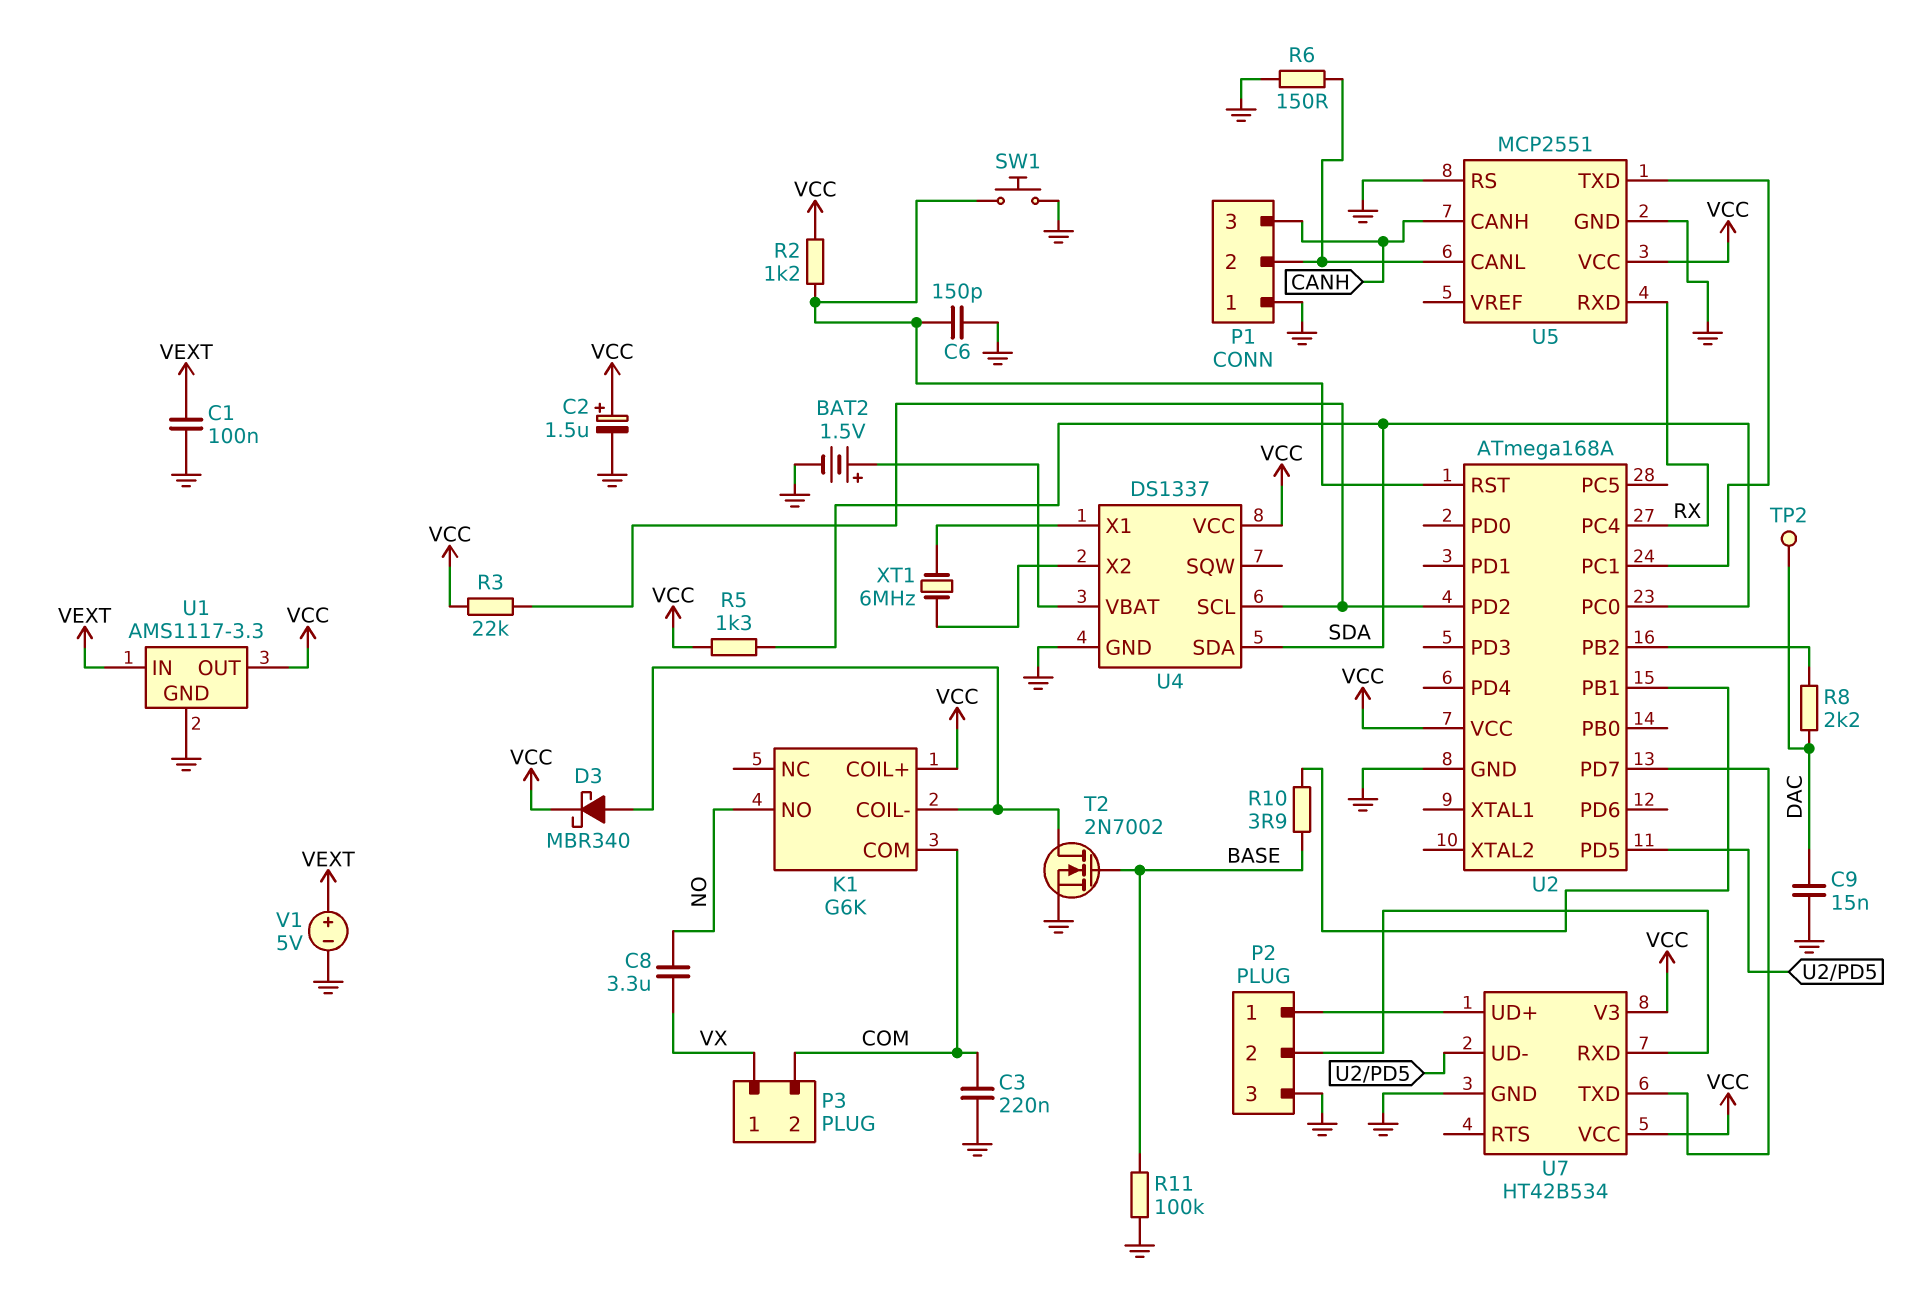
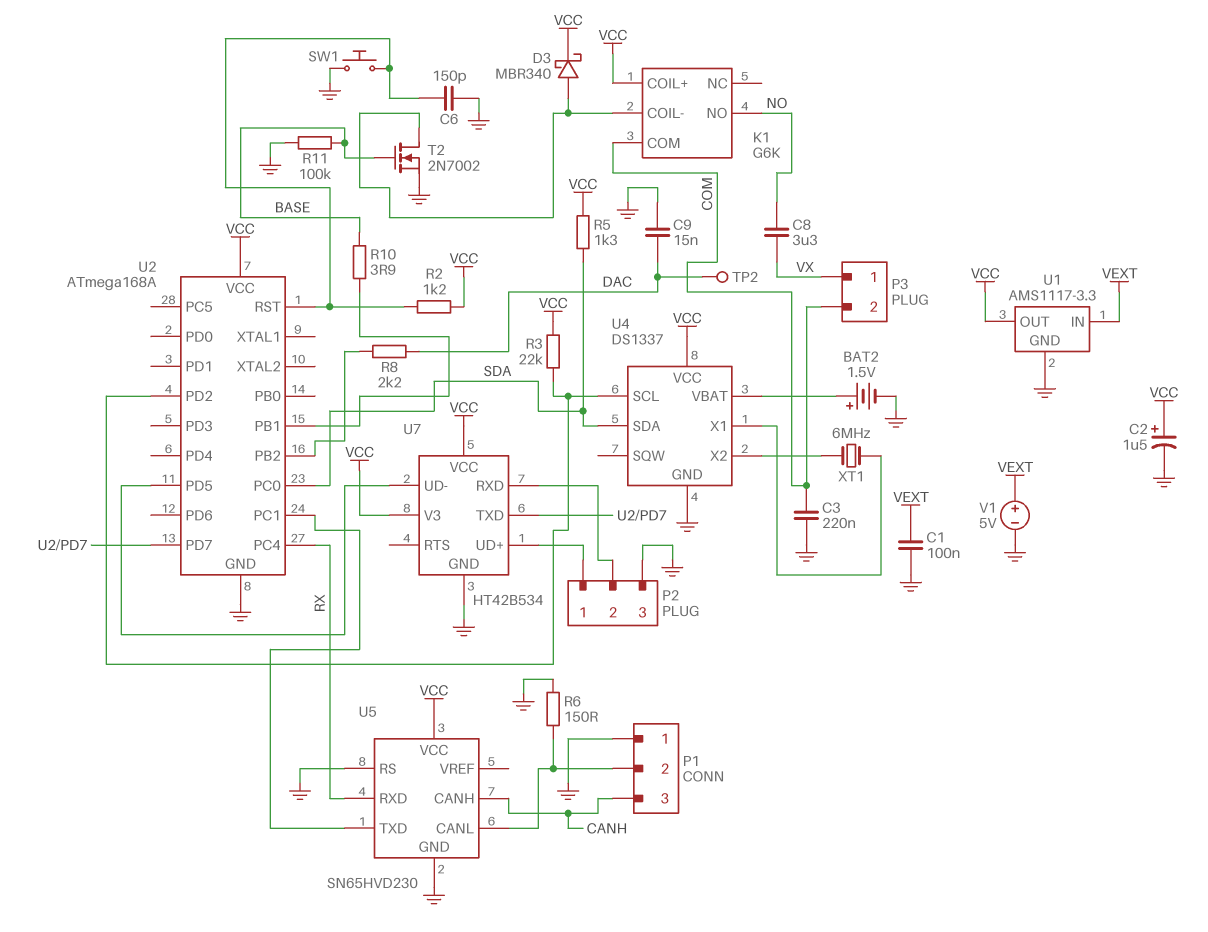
U5: MCP2551 -> SN65HVD230

